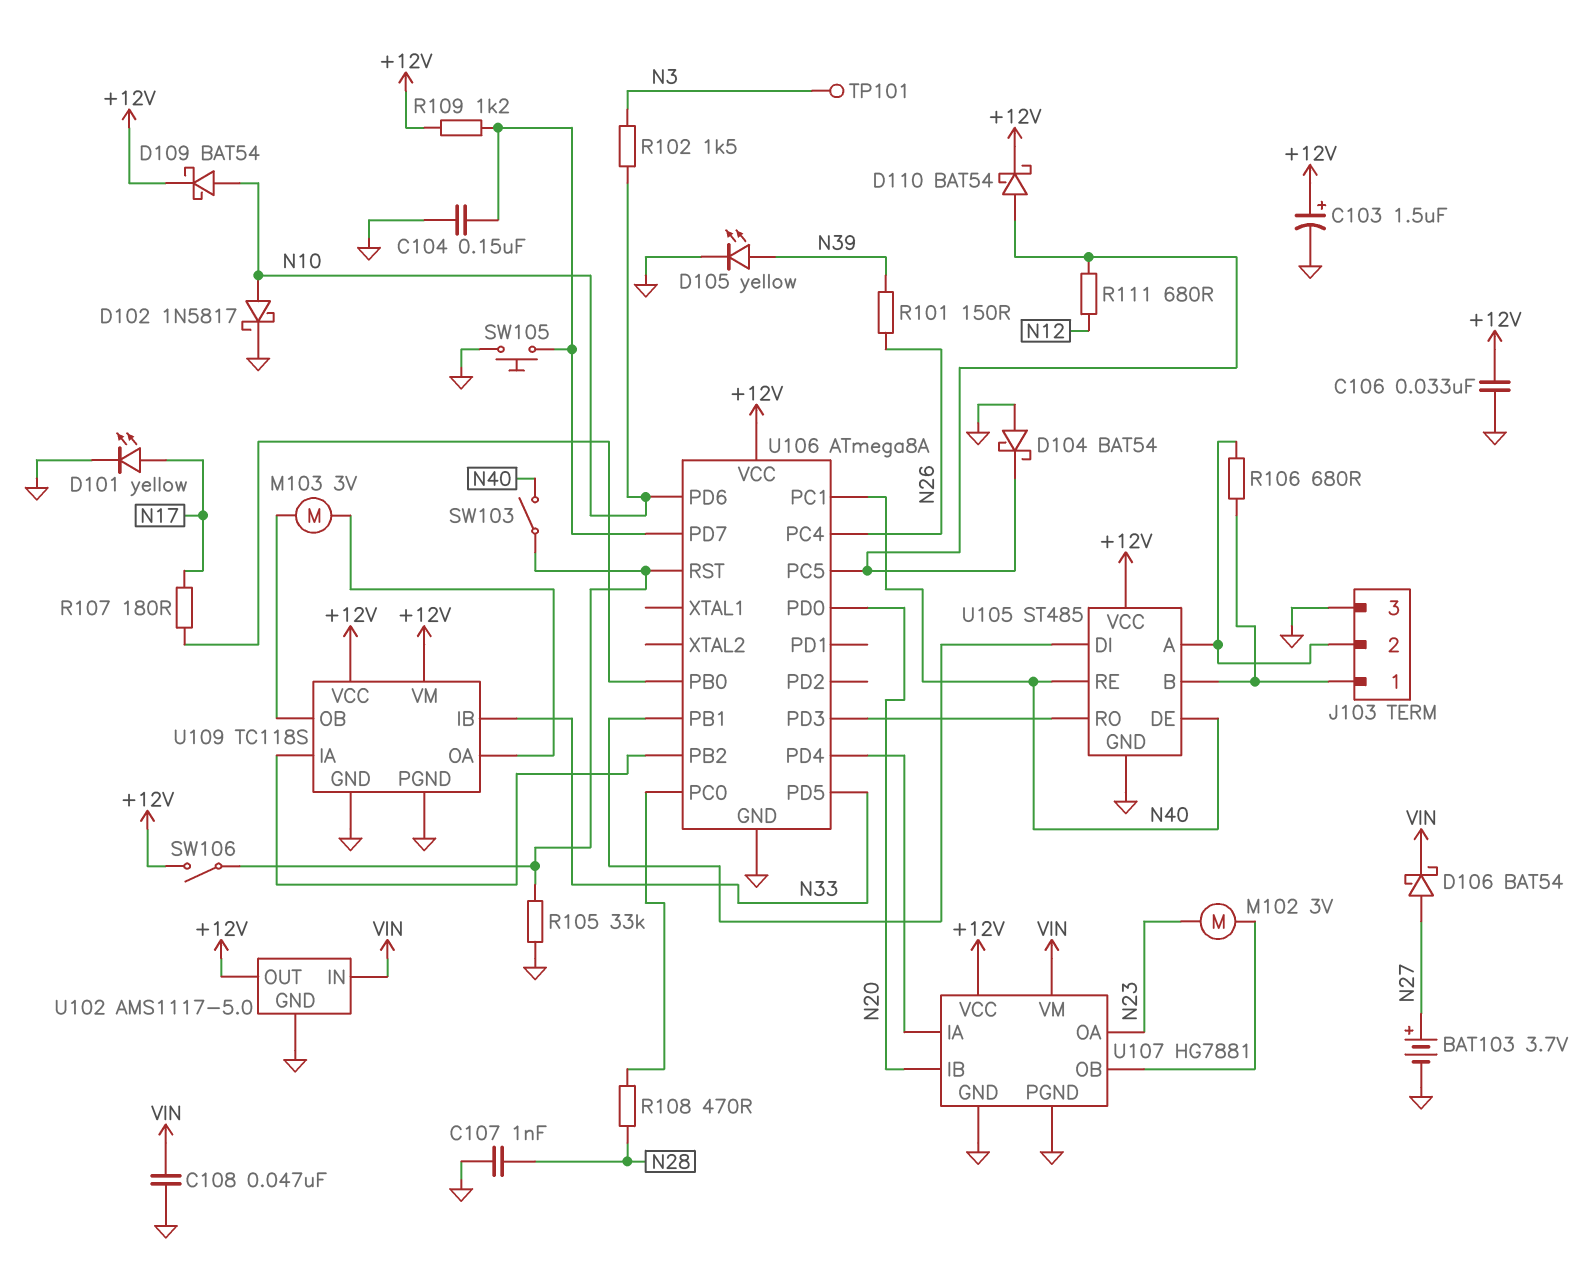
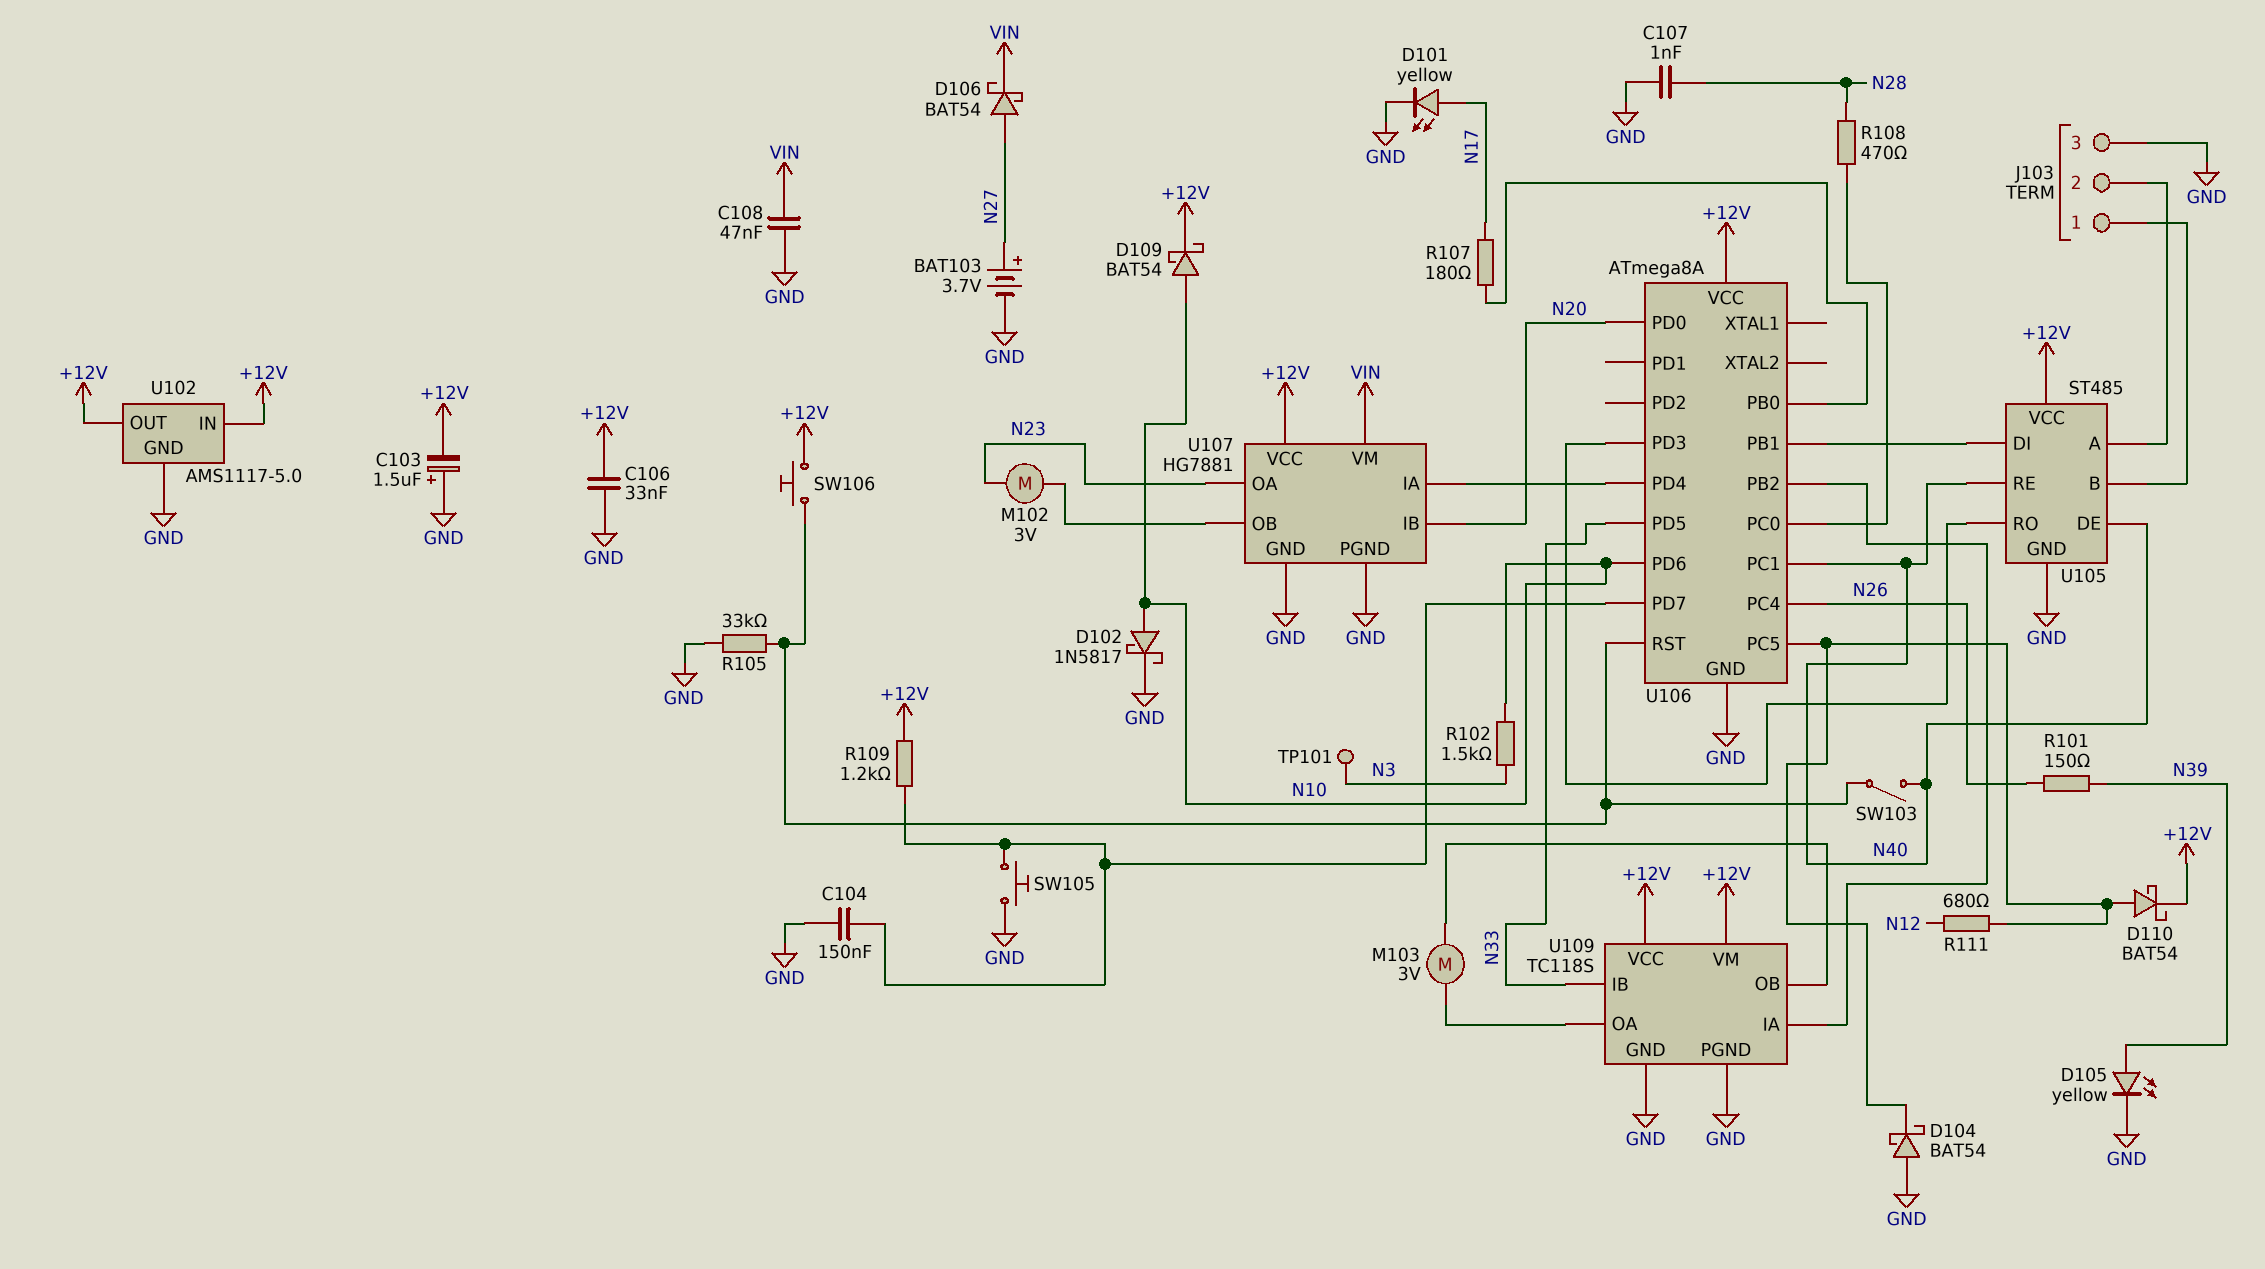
C103: 1.5uF (plus +12V, minus GND) -> 1.5uF (plus GND, minus +12V)
R106: 680 (J103/1, J103/2) -> none
SW106: switch (+12V, U106/RST) -> button (+12V, U106/RST)
U102 pin IN: VIN -> +12V

